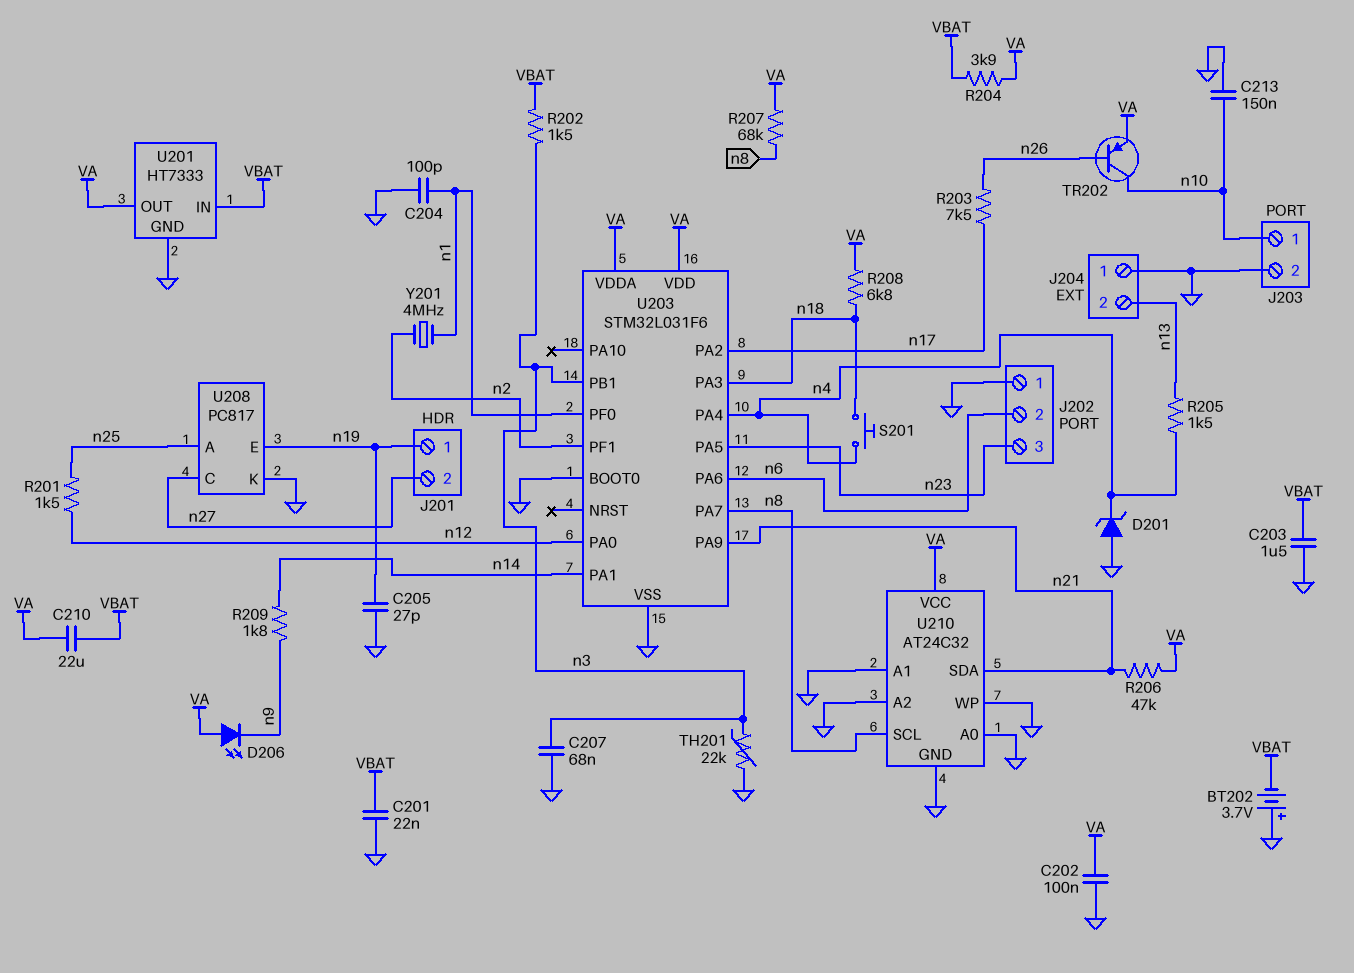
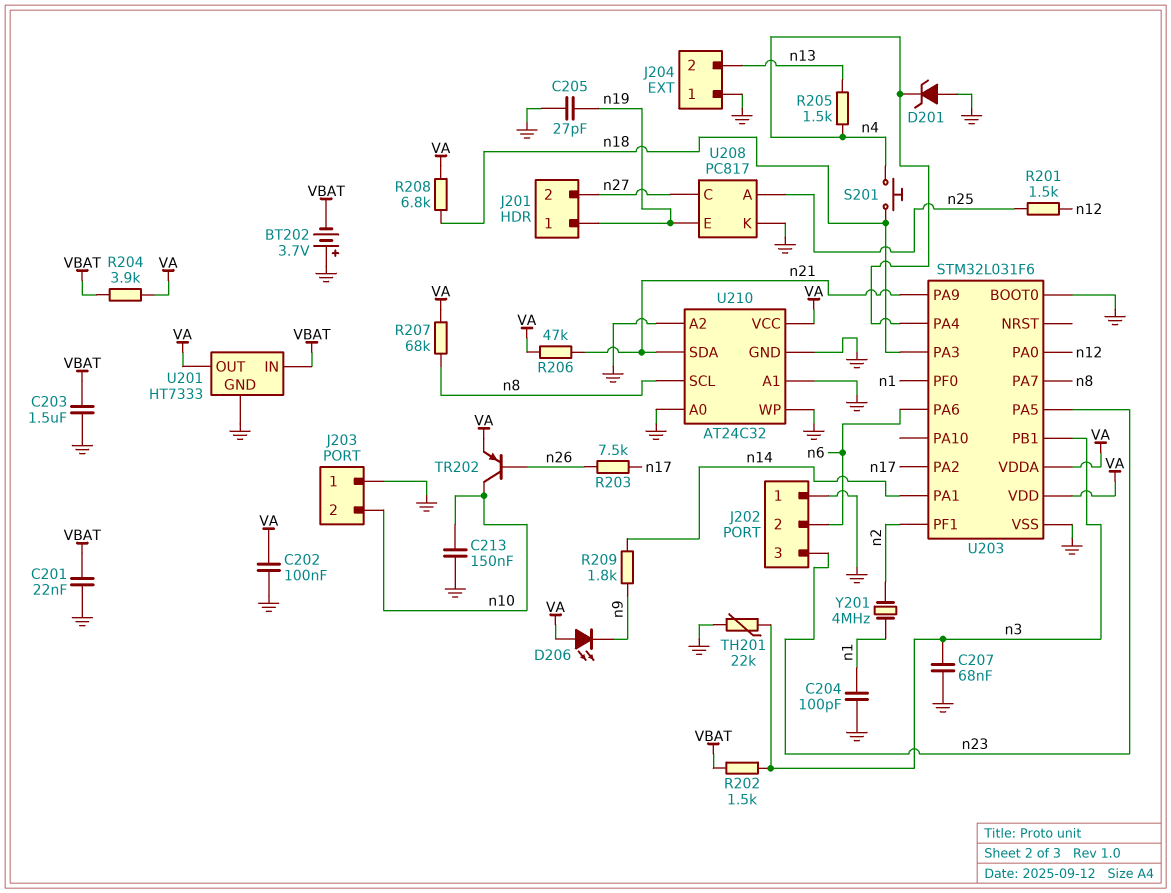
C210: 22uF (VA, VBAT) -> none
J203 pin 1: n10 -> GND
J203 pin 2: GND -> n10

